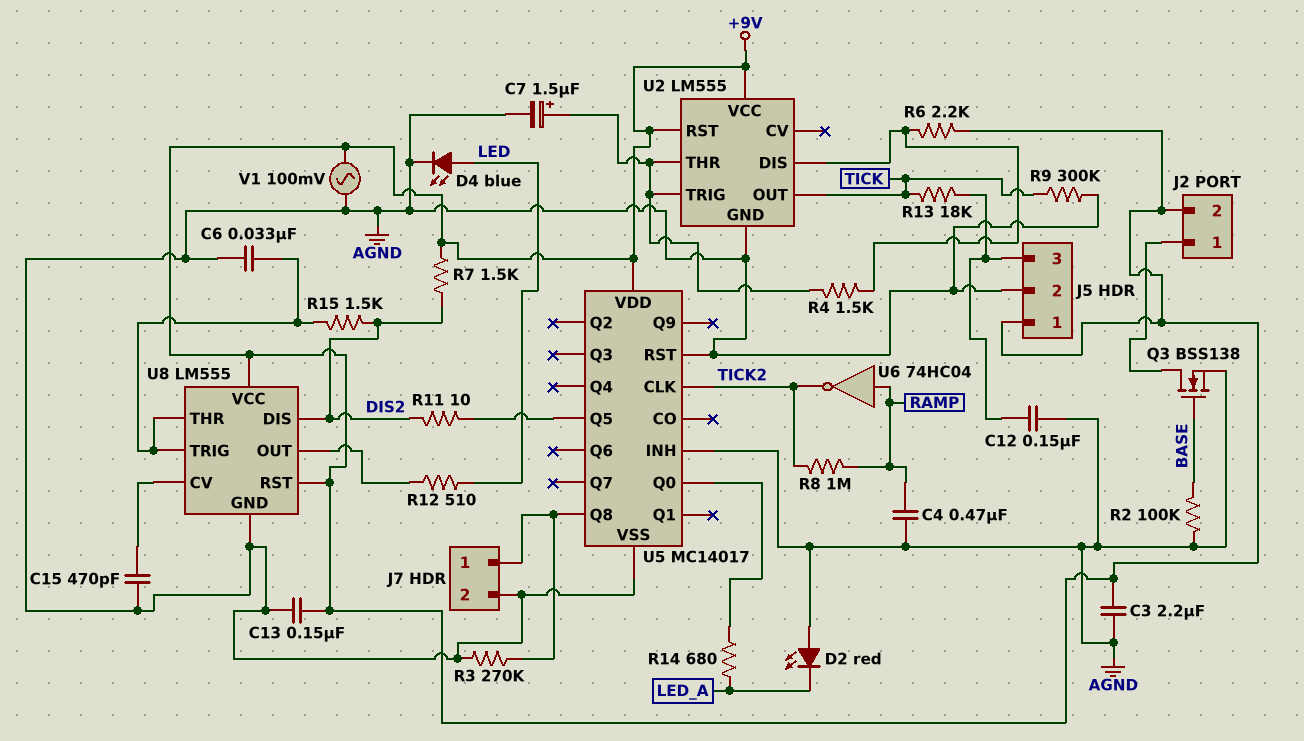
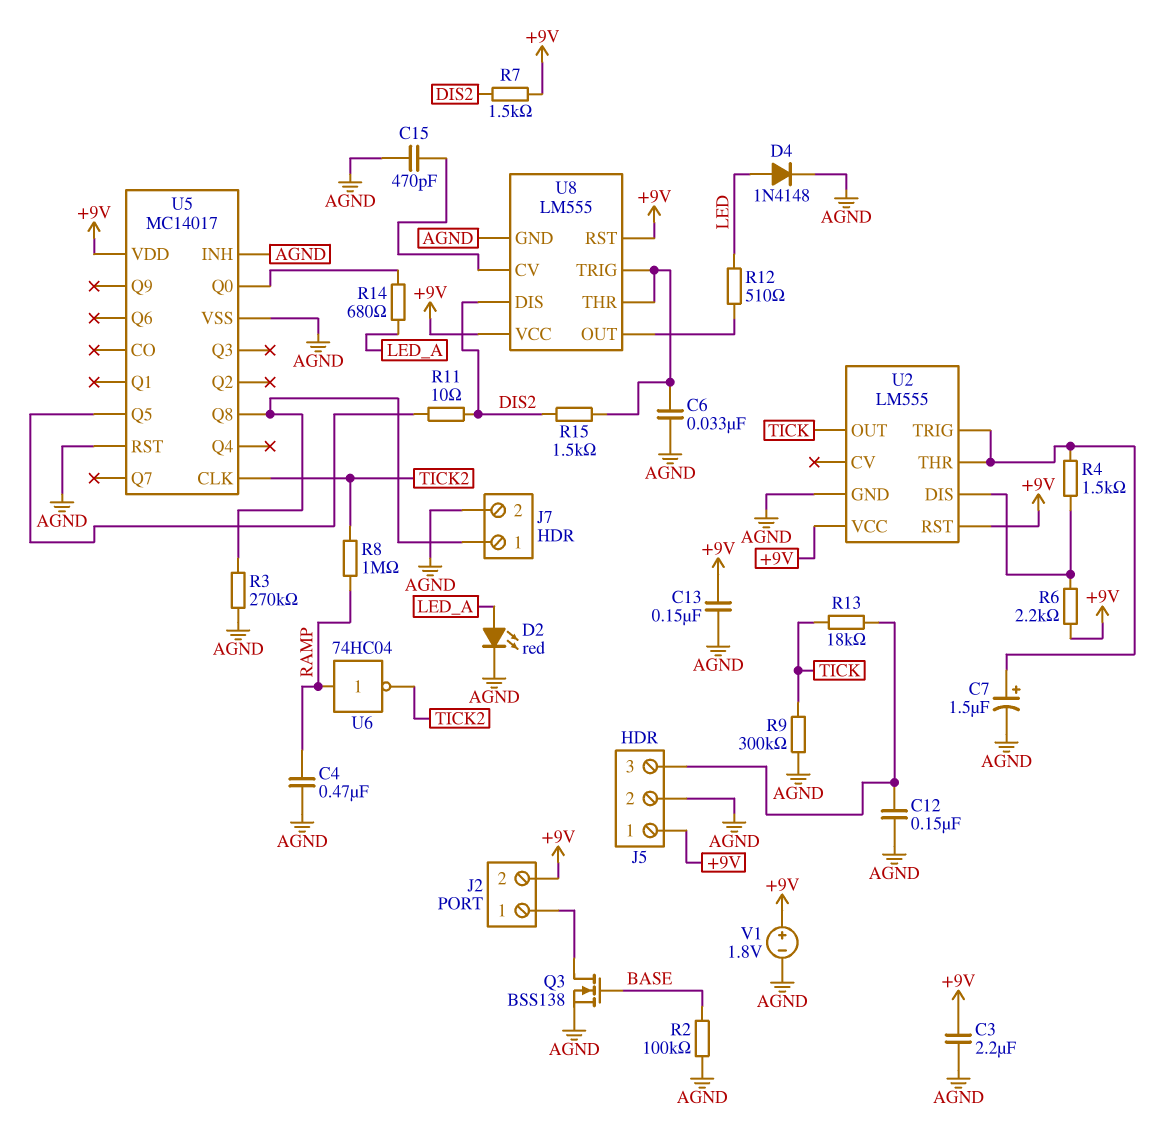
D2: LED red (A AGND, K LED_A) -> LED red (A LED_A, K AGND)
D4: LED blue (A LED, K AGND) -> diode 1N4148 (A LED, K AGND)
V1: AC 100mV (+9V, AGND) -> 1.8V (plus +9V, minus AGND)

